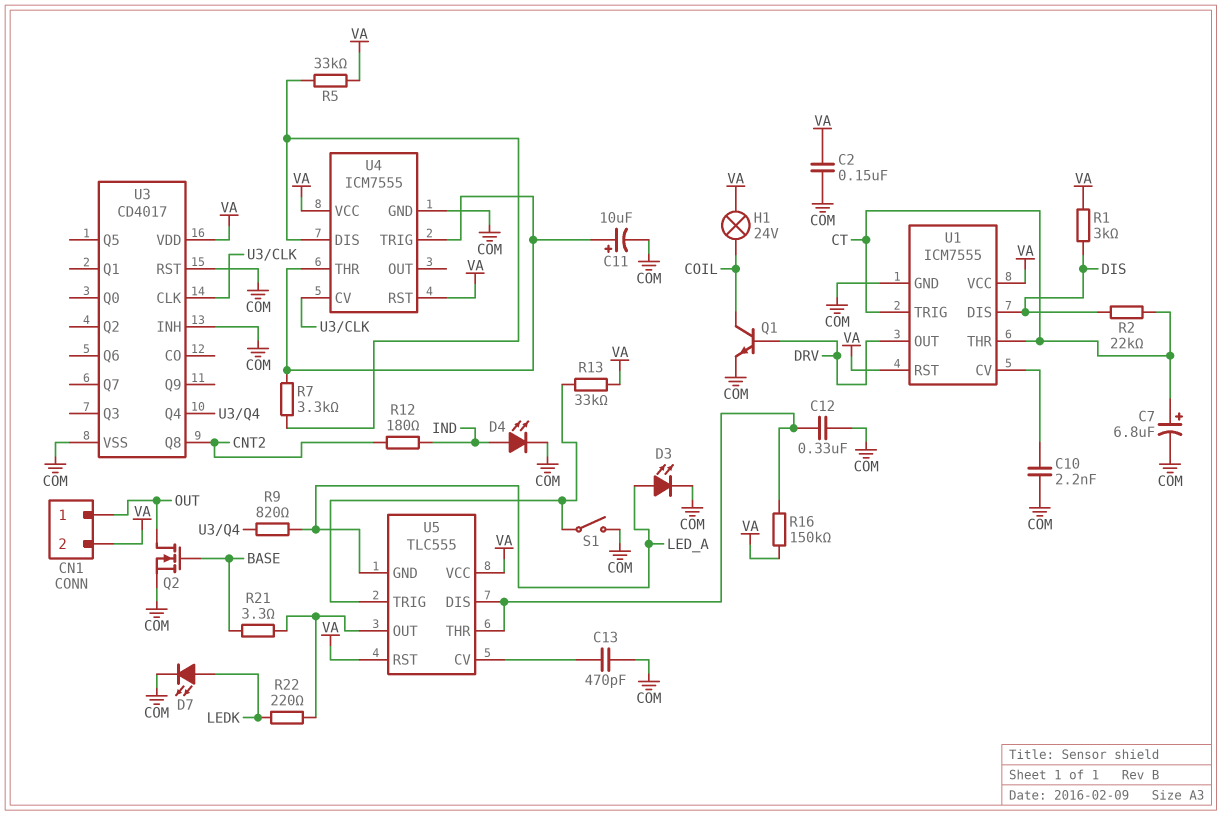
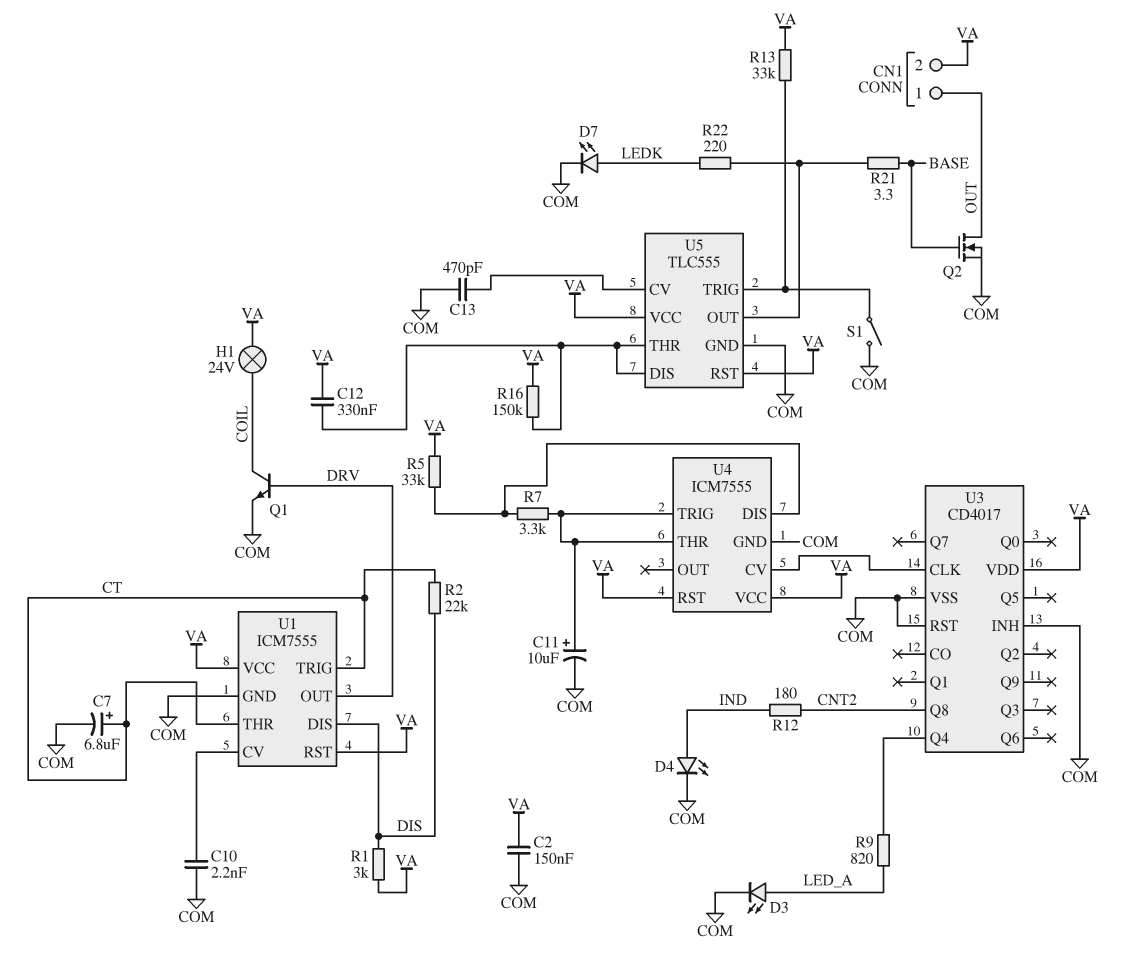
C12: 330nF (COM, U5/DIS) -> 330nF (U5/DIS, VA)
U5 pin GND: LED_A -> COM

